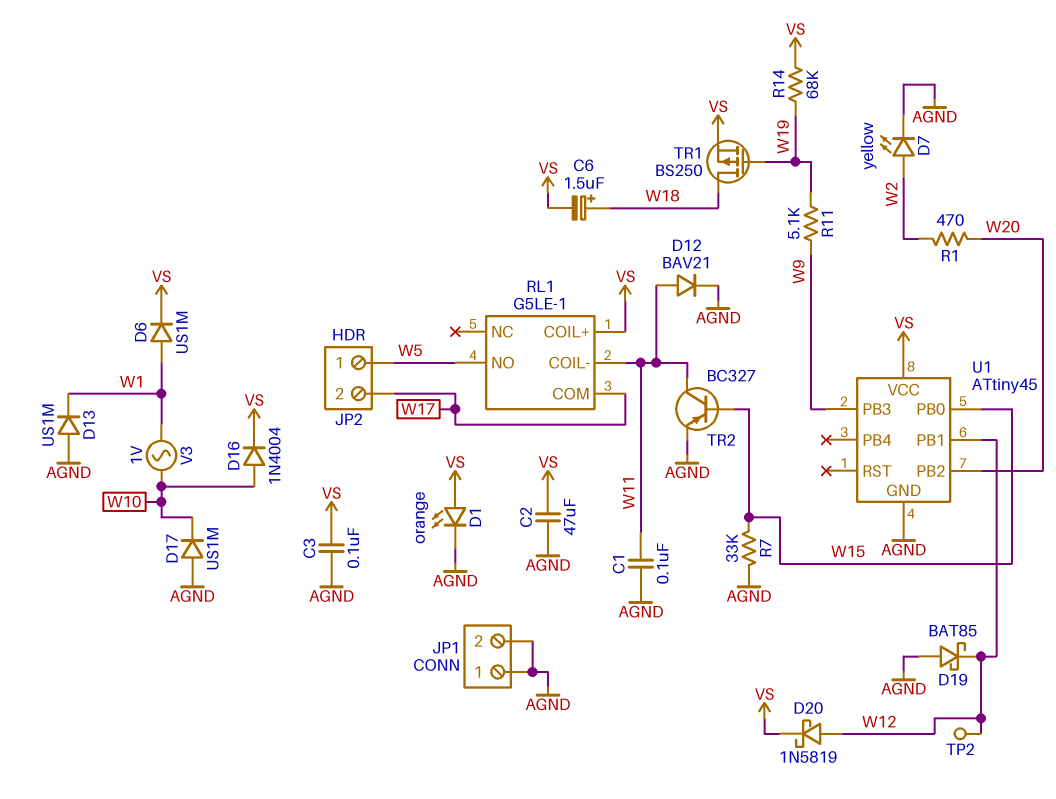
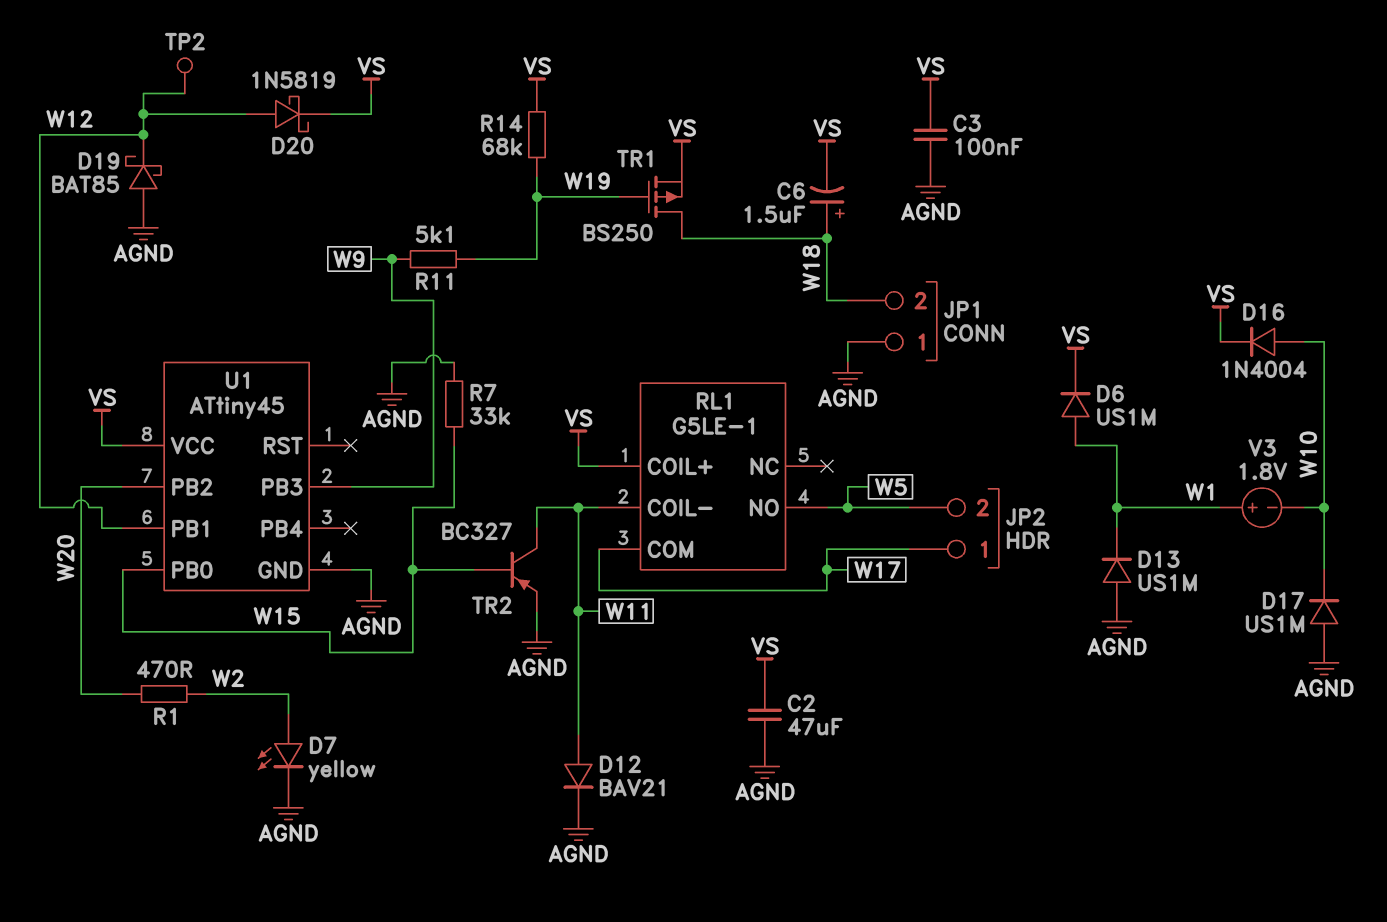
C1: 100nF (AGND, W11) -> none
D1: LED orange (A VS, K AGND) -> none
JP1 pin 2: AGND -> W18
JP2 pin 1: W5 -> W17
JP2 pin 2: W17 -> W5
V3: AC 1V (W1, W10) -> 1.8V (plus W1, minus W10)

